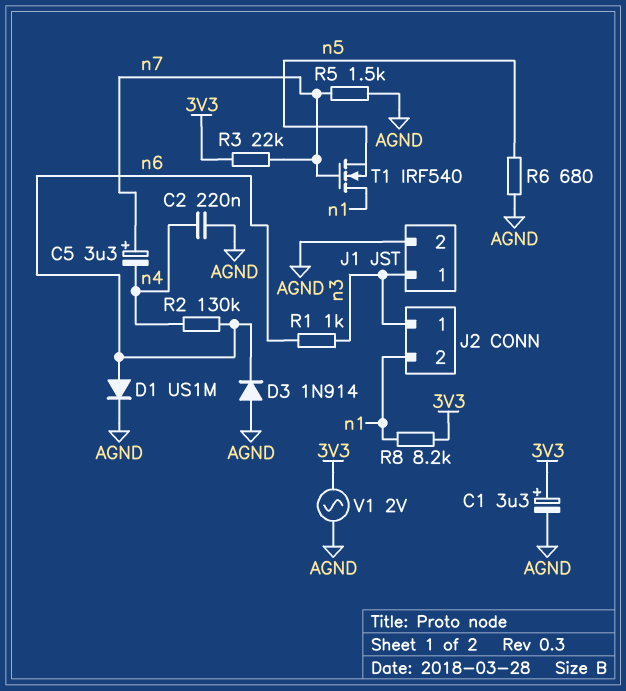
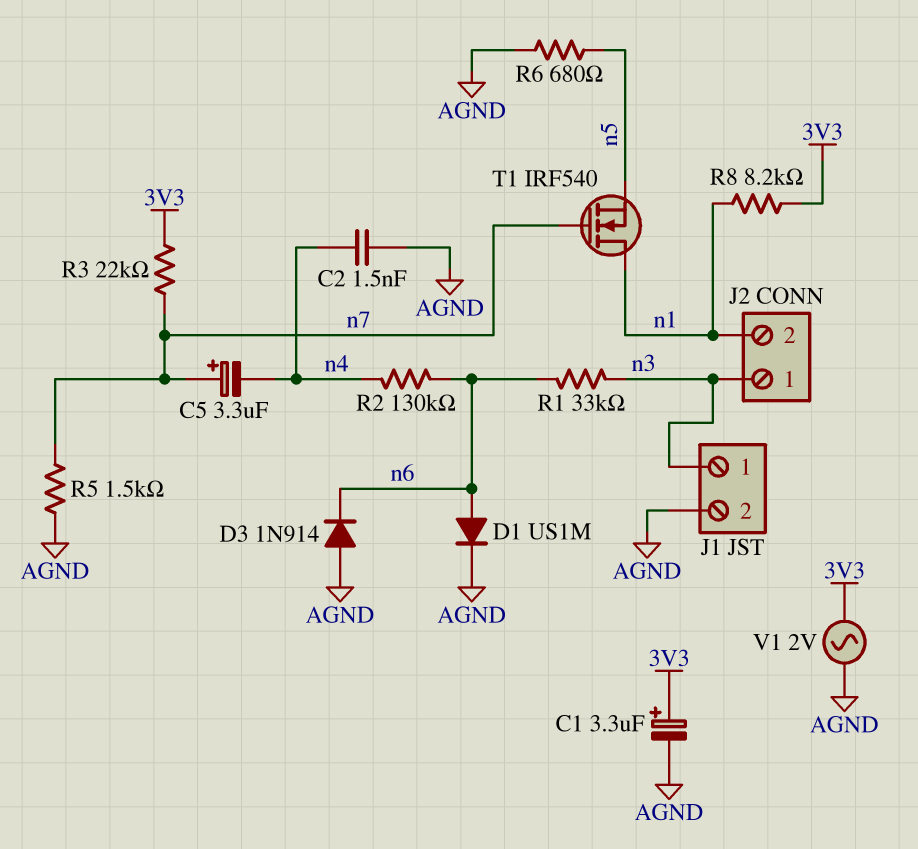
C2: 220nF (AGND, n4) -> 1.5nF (AGND, n4)
R1: 1k (n3, n6) -> 33k (n3, n6)

